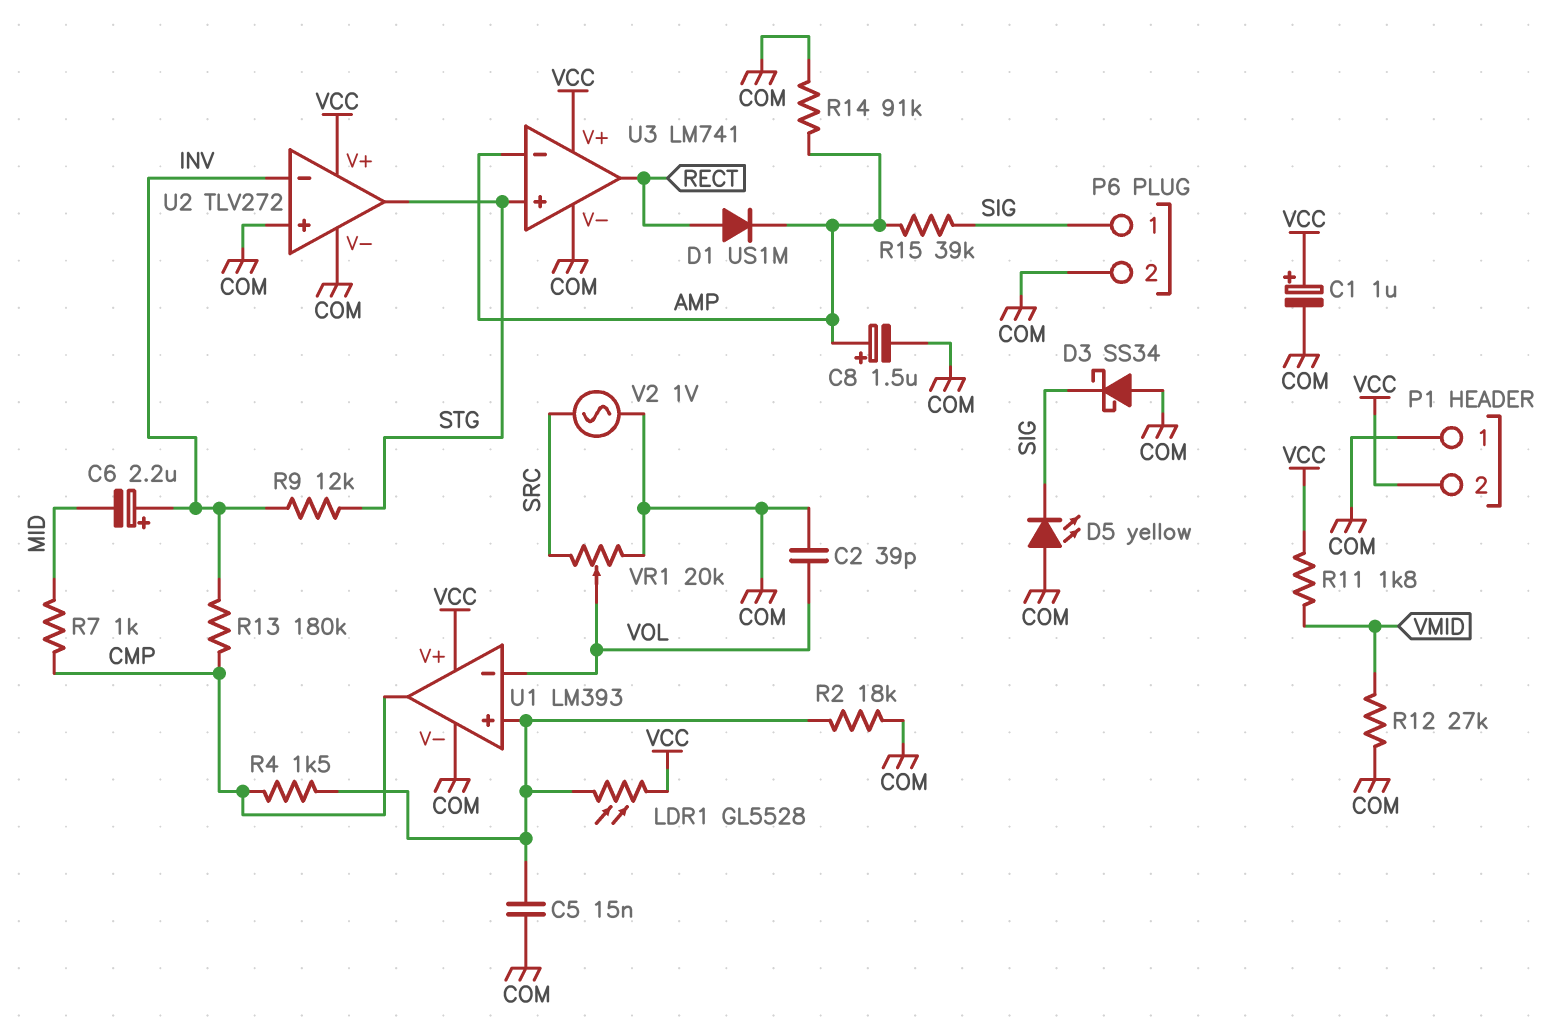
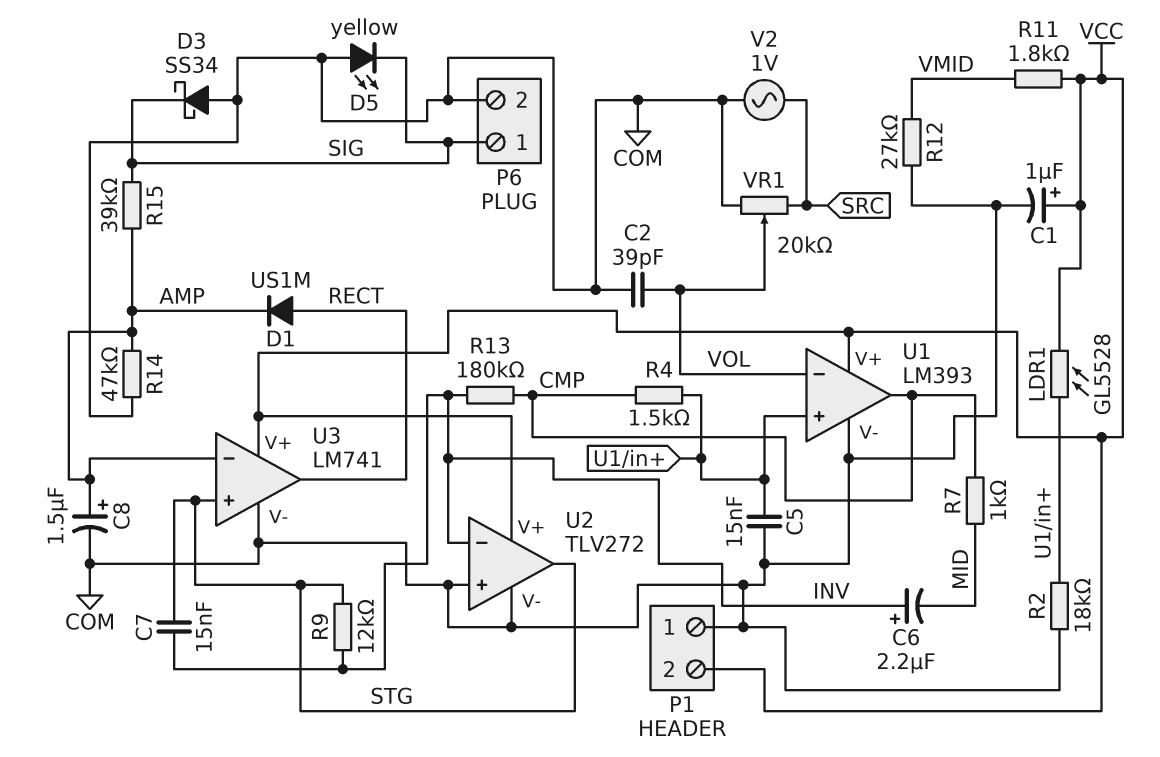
C7: none -> 15nF (INV, STG)
R14: 91k (AMP, COM) -> 47k (AMP, COM)

